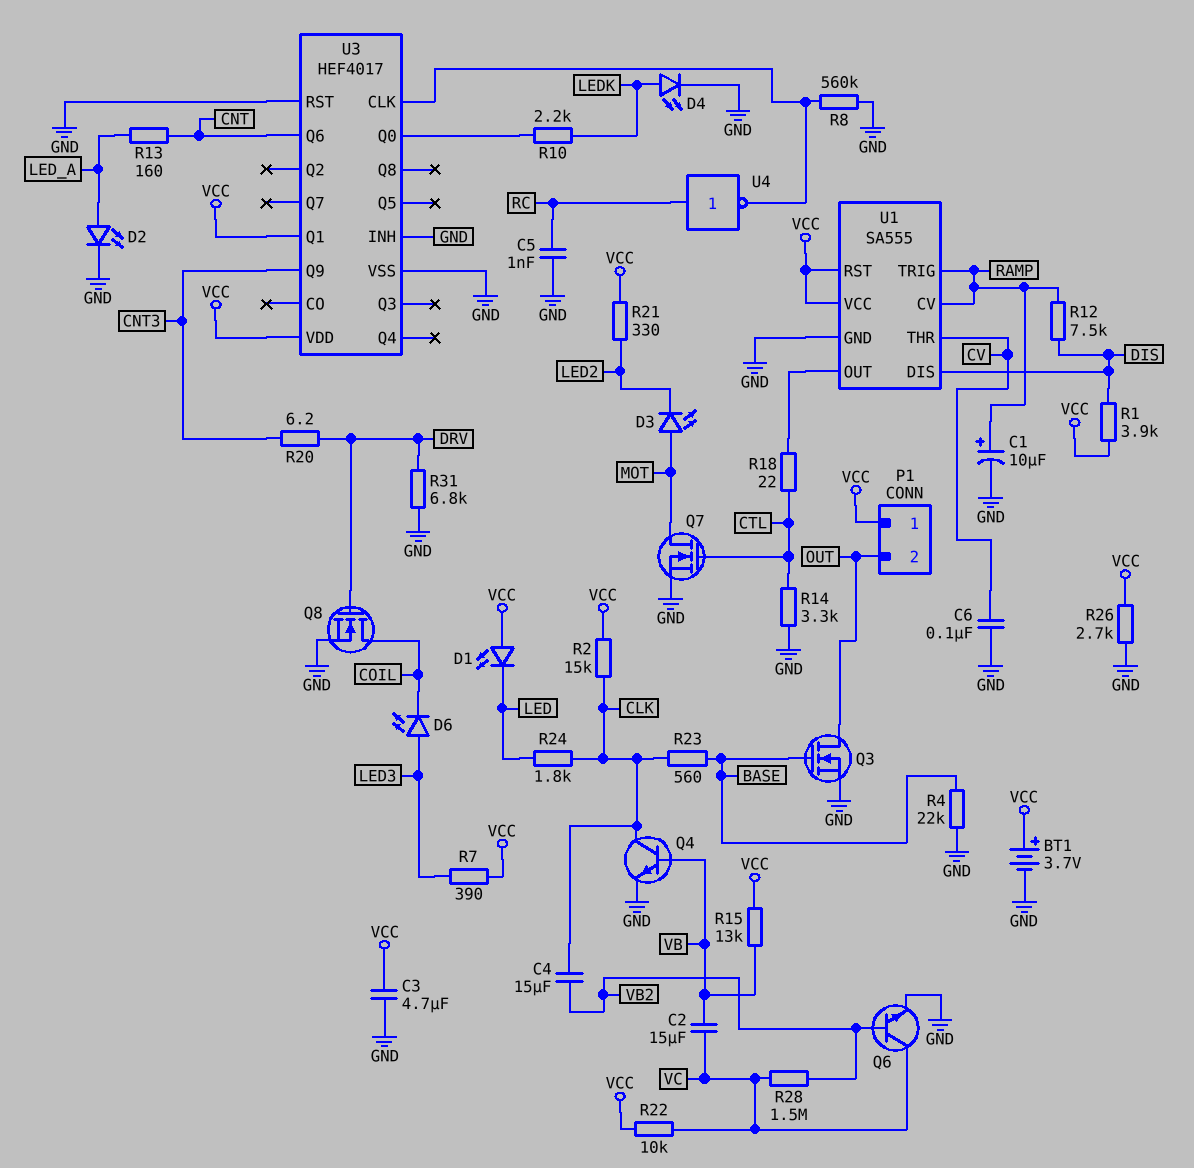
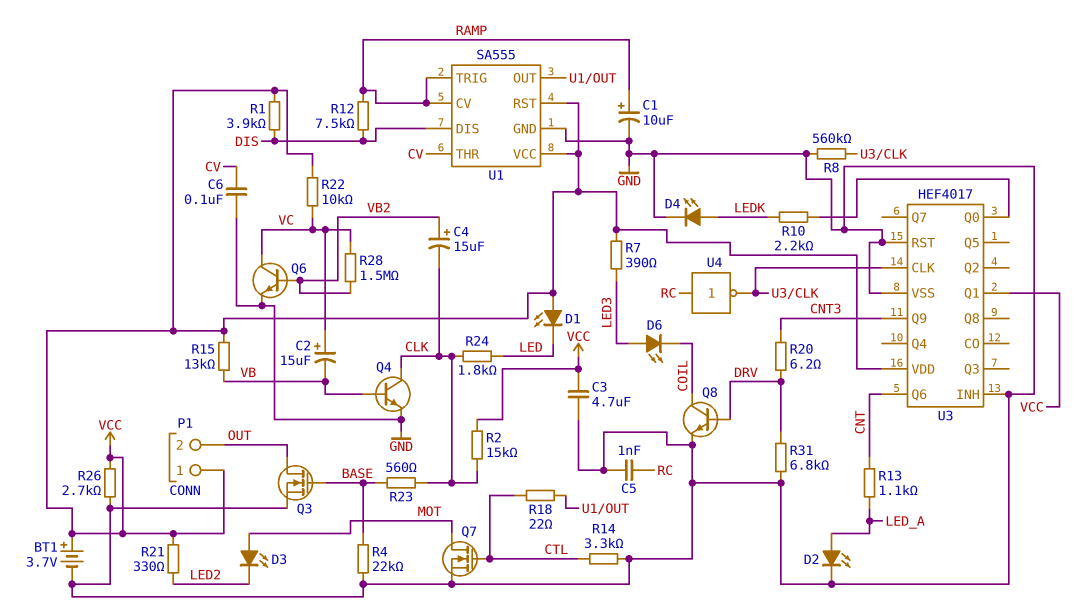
C2: 15uF (VB, VC) -> 15uF (plus VC, minus VB)
C4: 15uF (CLK, VB2) -> 15uF (plus VB2, minus CLK)
Q8: NMOS (G DRV, D COIL, S GND) -> NPN (B DRV, C COIL, E GND)
R13: 160 (CNT, LED_A) -> 1.1k (CNT, LED_A)

